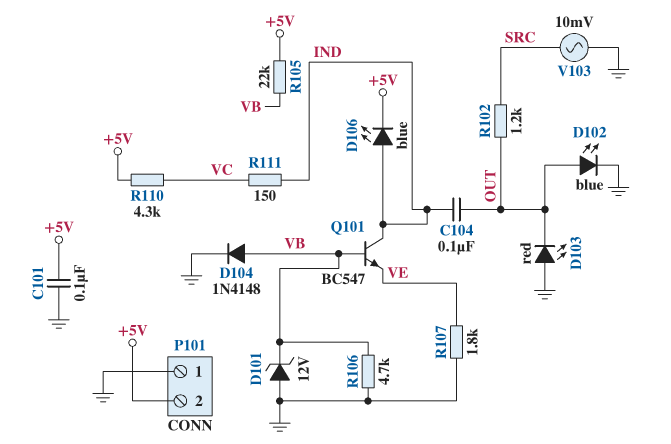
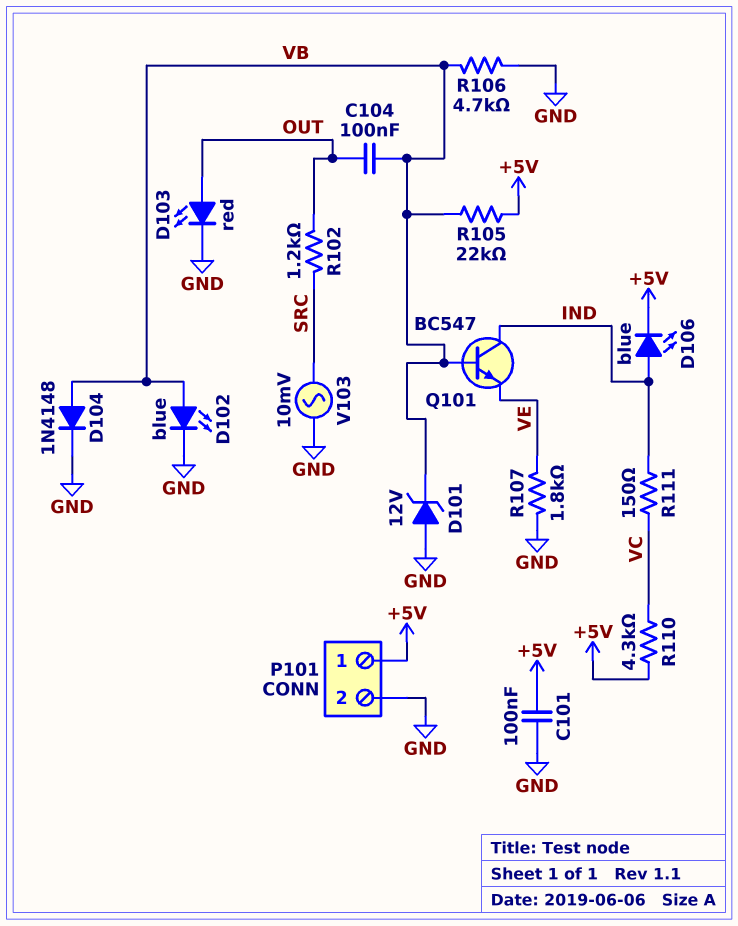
C104: 100nF (IND, OUT) -> 100nF (OUT, VB)
D102: LED blue (A OUT, K GND) -> LED blue (A VB, K GND)
D103: LED red (A GND, K OUT) -> LED red (A OUT, K GND)
P101 pin 1: GND -> +5V
P101 pin 2: +5V -> GND

